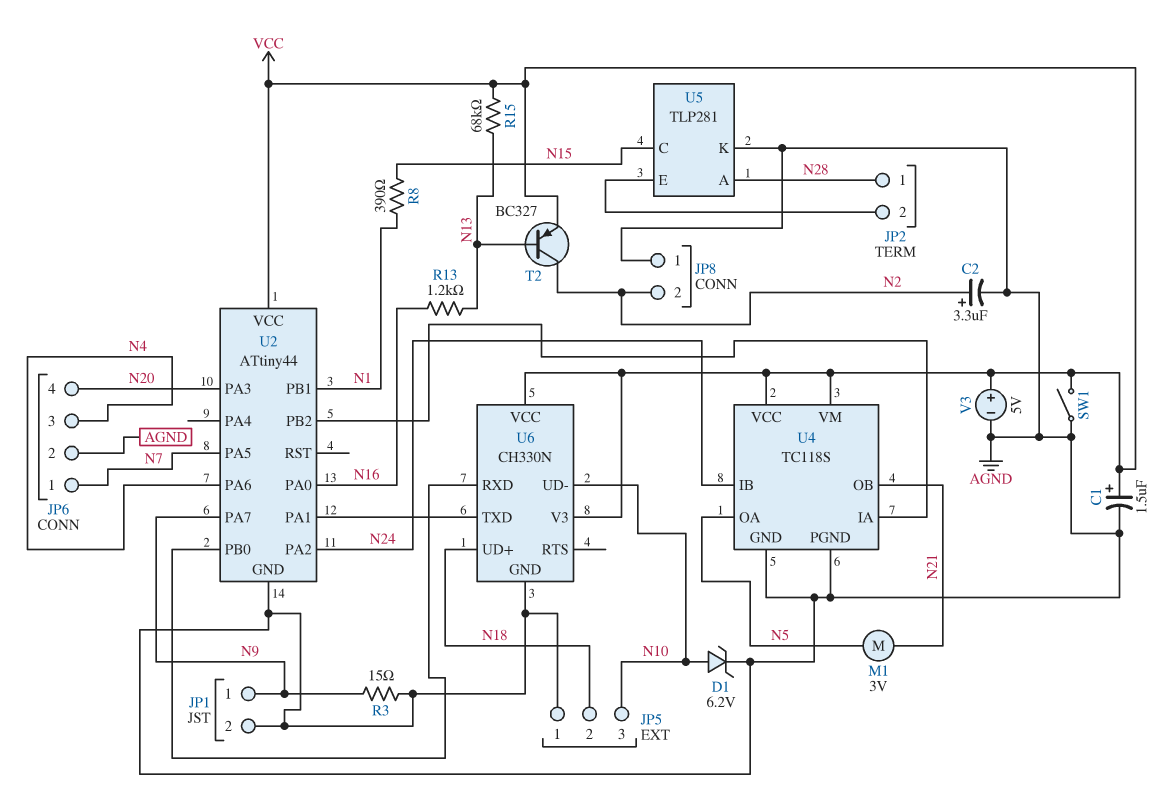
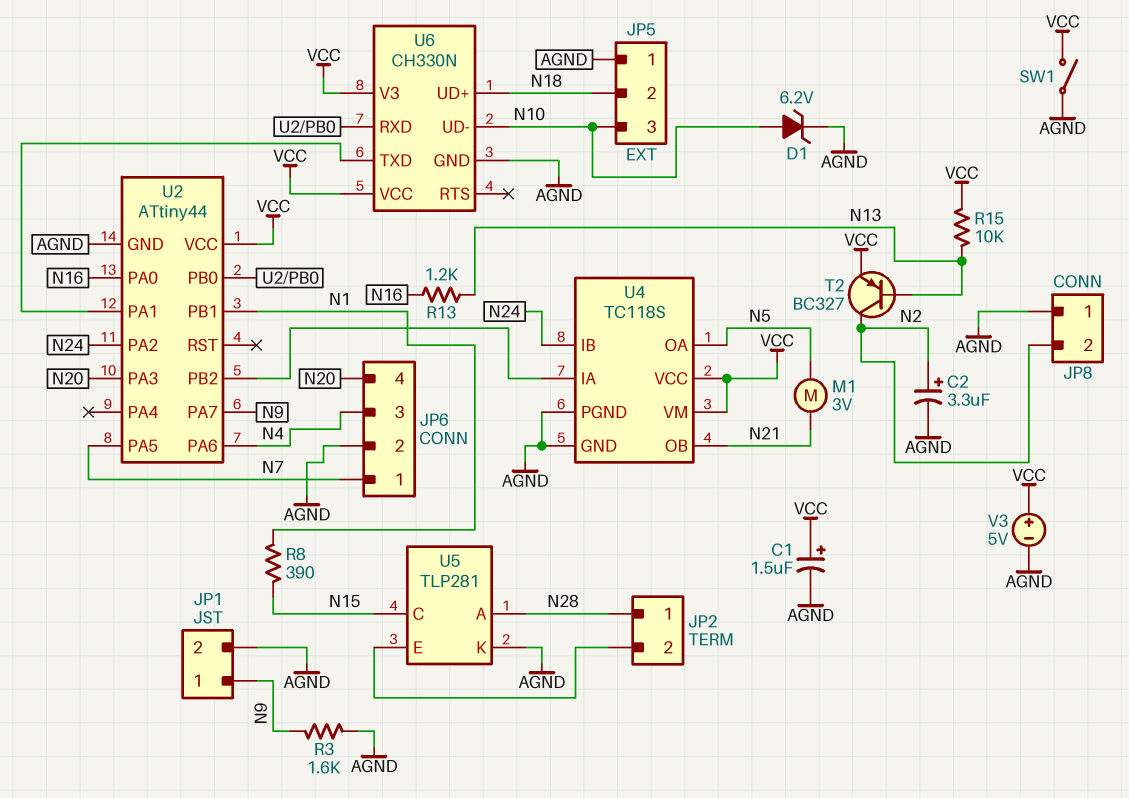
R3: 15 (AGND, N9) -> 1.6k (AGND, N9)
R15: 68k (N13, VCC) -> 10k (N13, VCC)

